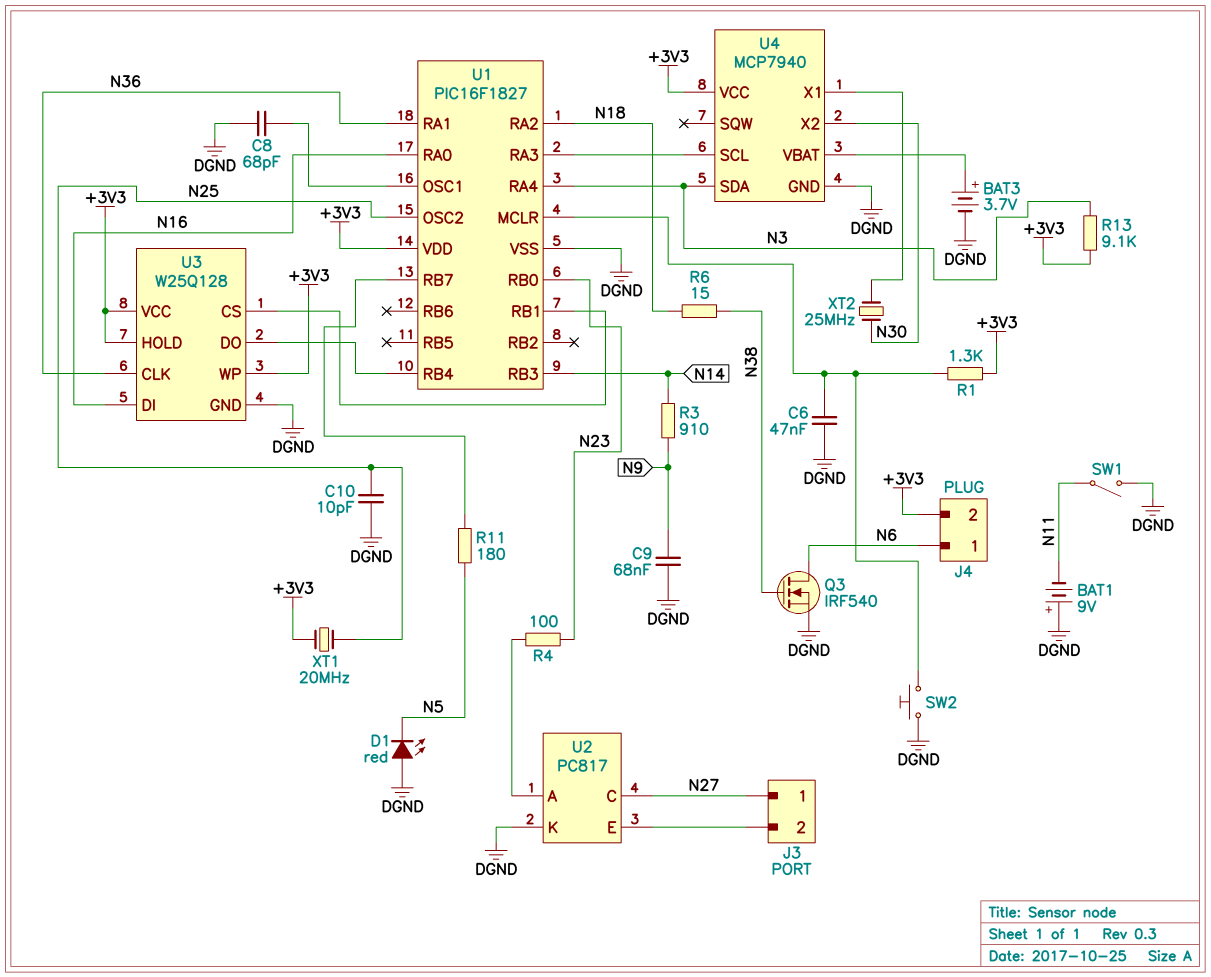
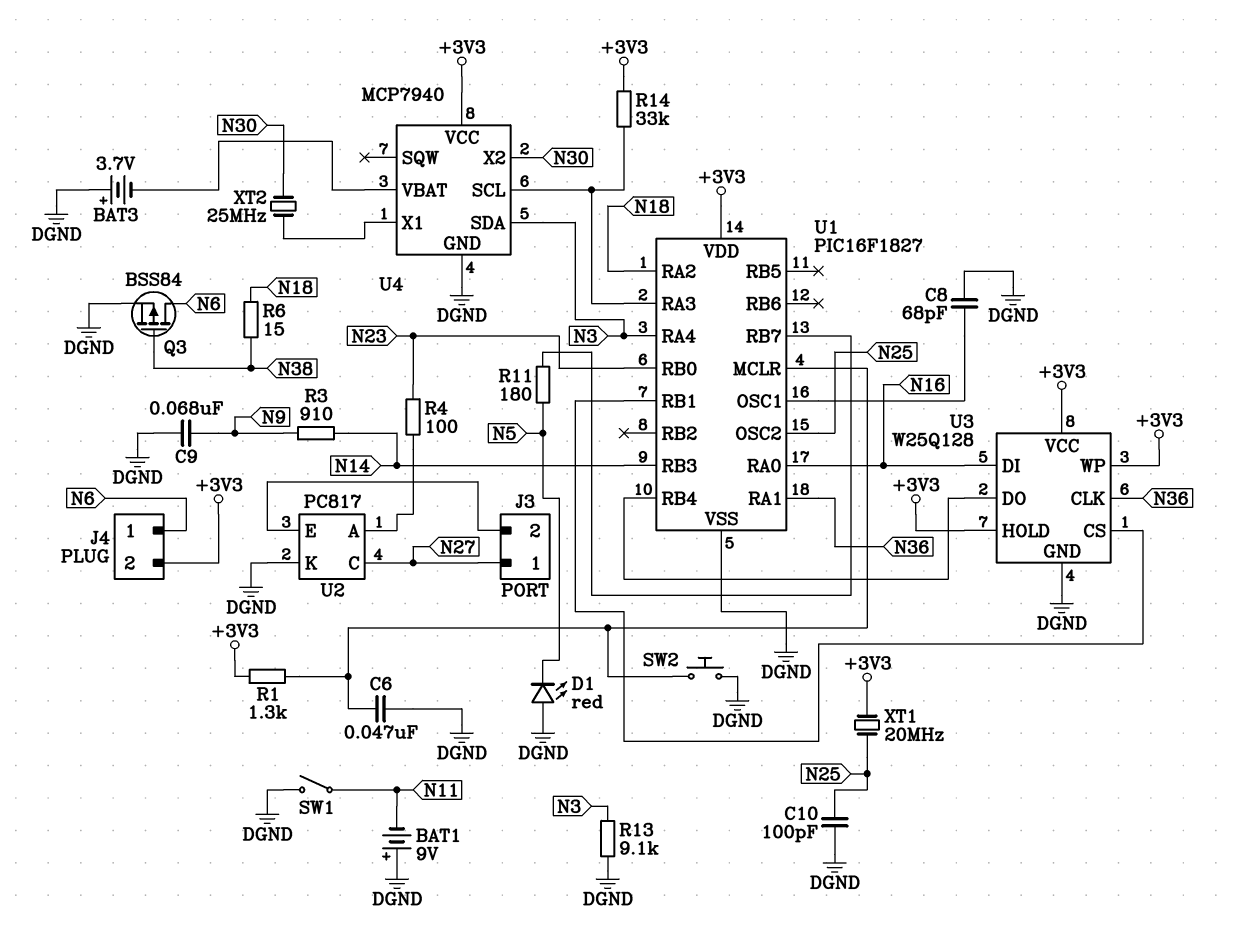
BAT3: 3.7V (plus U4/VBAT, minus DGND) -> 3.7V (plus DGND, minus U4/VBAT)
C10: 10pF (DGND, N25) -> 100pF (DGND, N25)
Q3: NMOS IRF540 (G N38, D N6, S DGND) -> PMOS BSS84 (G N38, D N6, S DGND)
R13: 9.1k (+3V3, N3) -> 9.1k (DGND, N3)
R14: none -> 33k (+3V3, U1/RA3)

